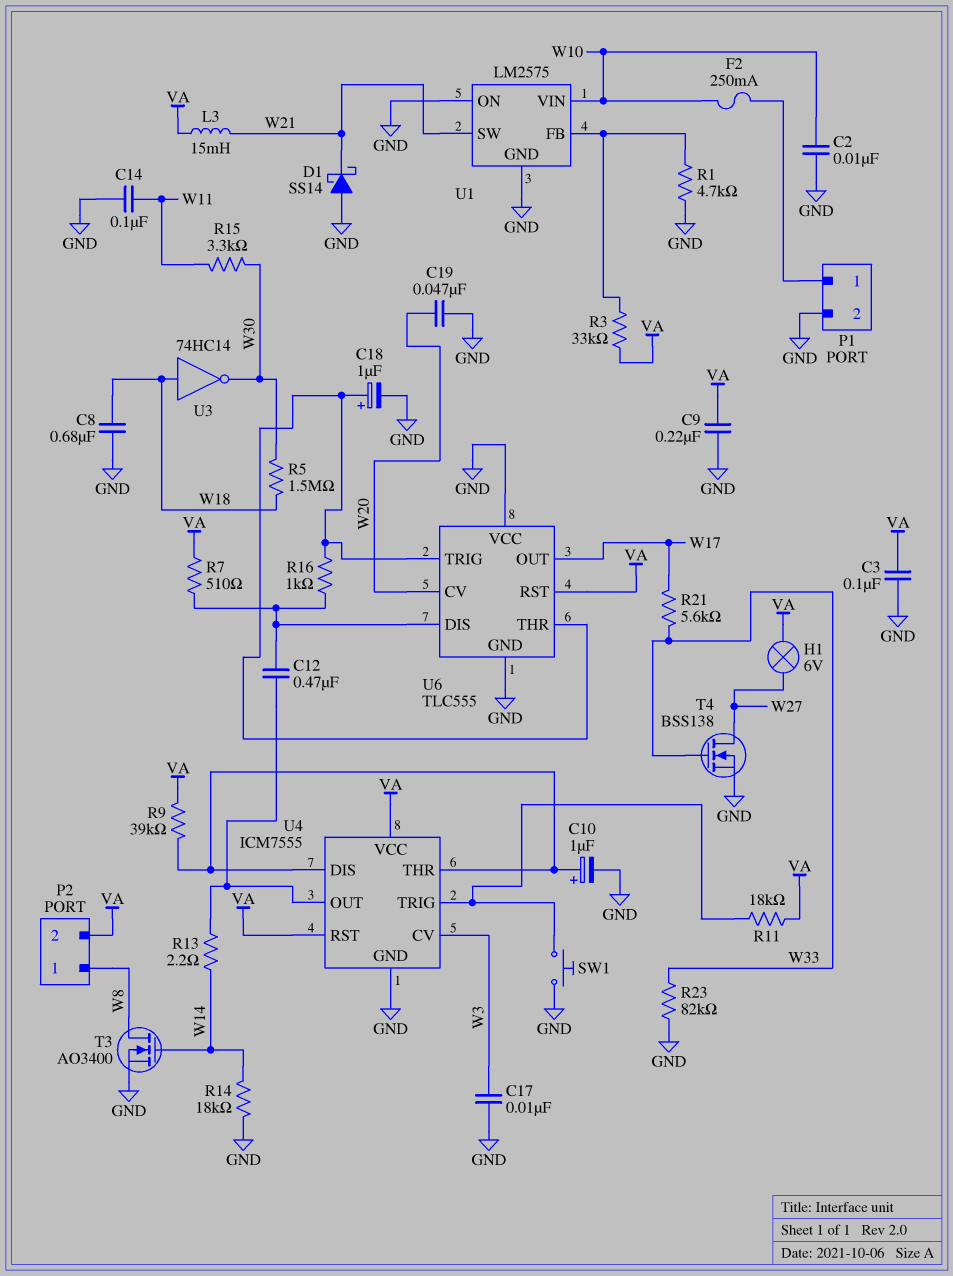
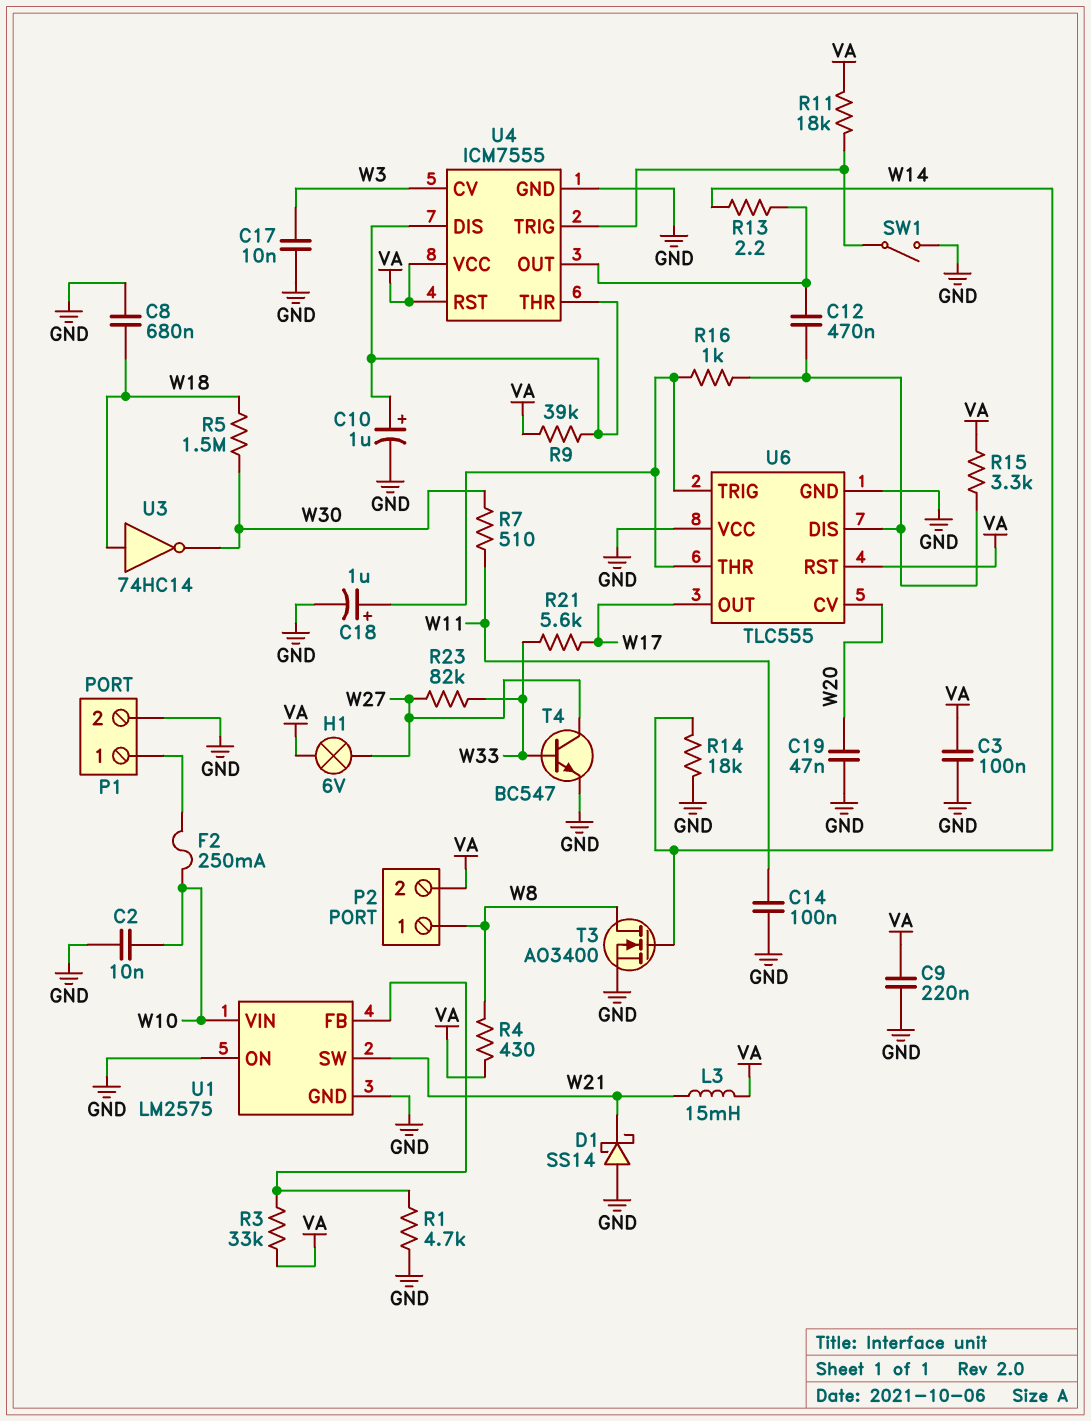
R4: none -> 430 (VA, W8)
R7: 510 (U6/DIS, VA) -> 510 (W11, W30)
R15: 3.3k (W11, W30) -> 3.3k (U6/DIS, VA)
R23: 82k (GND, W33) -> 82k (W27, W33)
SW1: button (GND, U4/TRIG) -> switch (GND, U4/TRIG)
T4: NMOS BSS138 (G W33, D W27, S GND) -> NPN BC547 (B W33, C W27, E GND)

